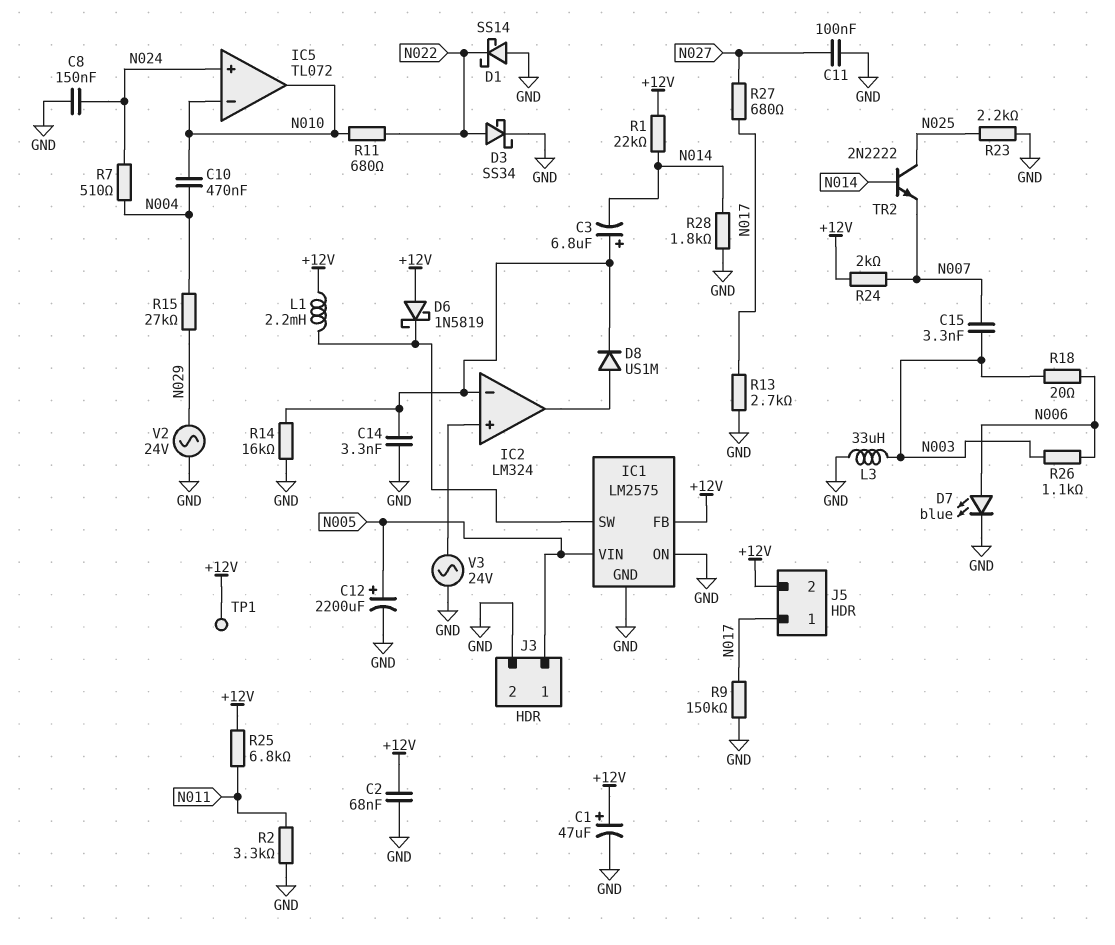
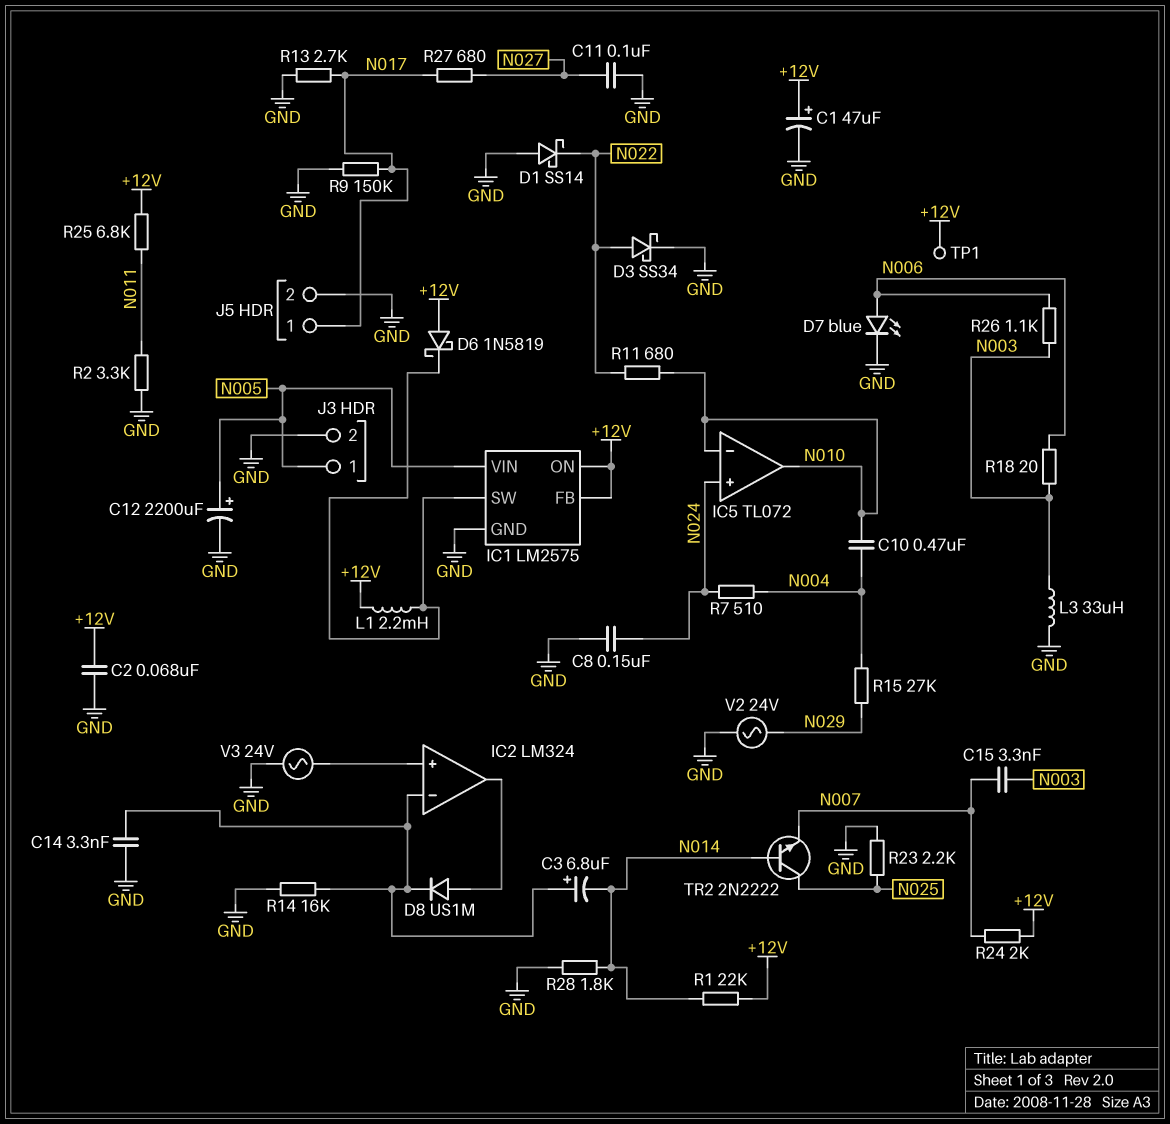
IC1 pin ON: GND -> +12V
J5 pin 2: +12V -> GND

